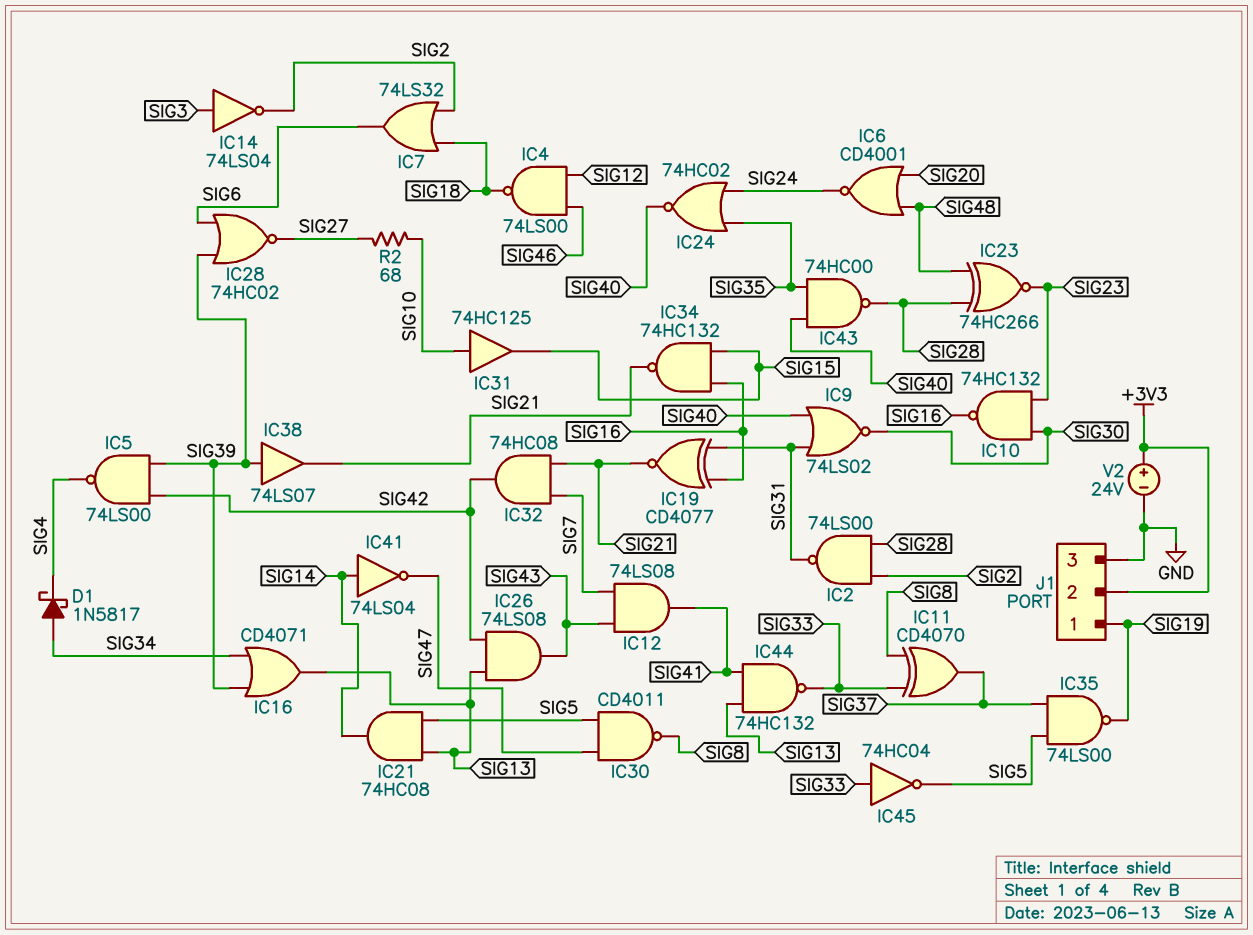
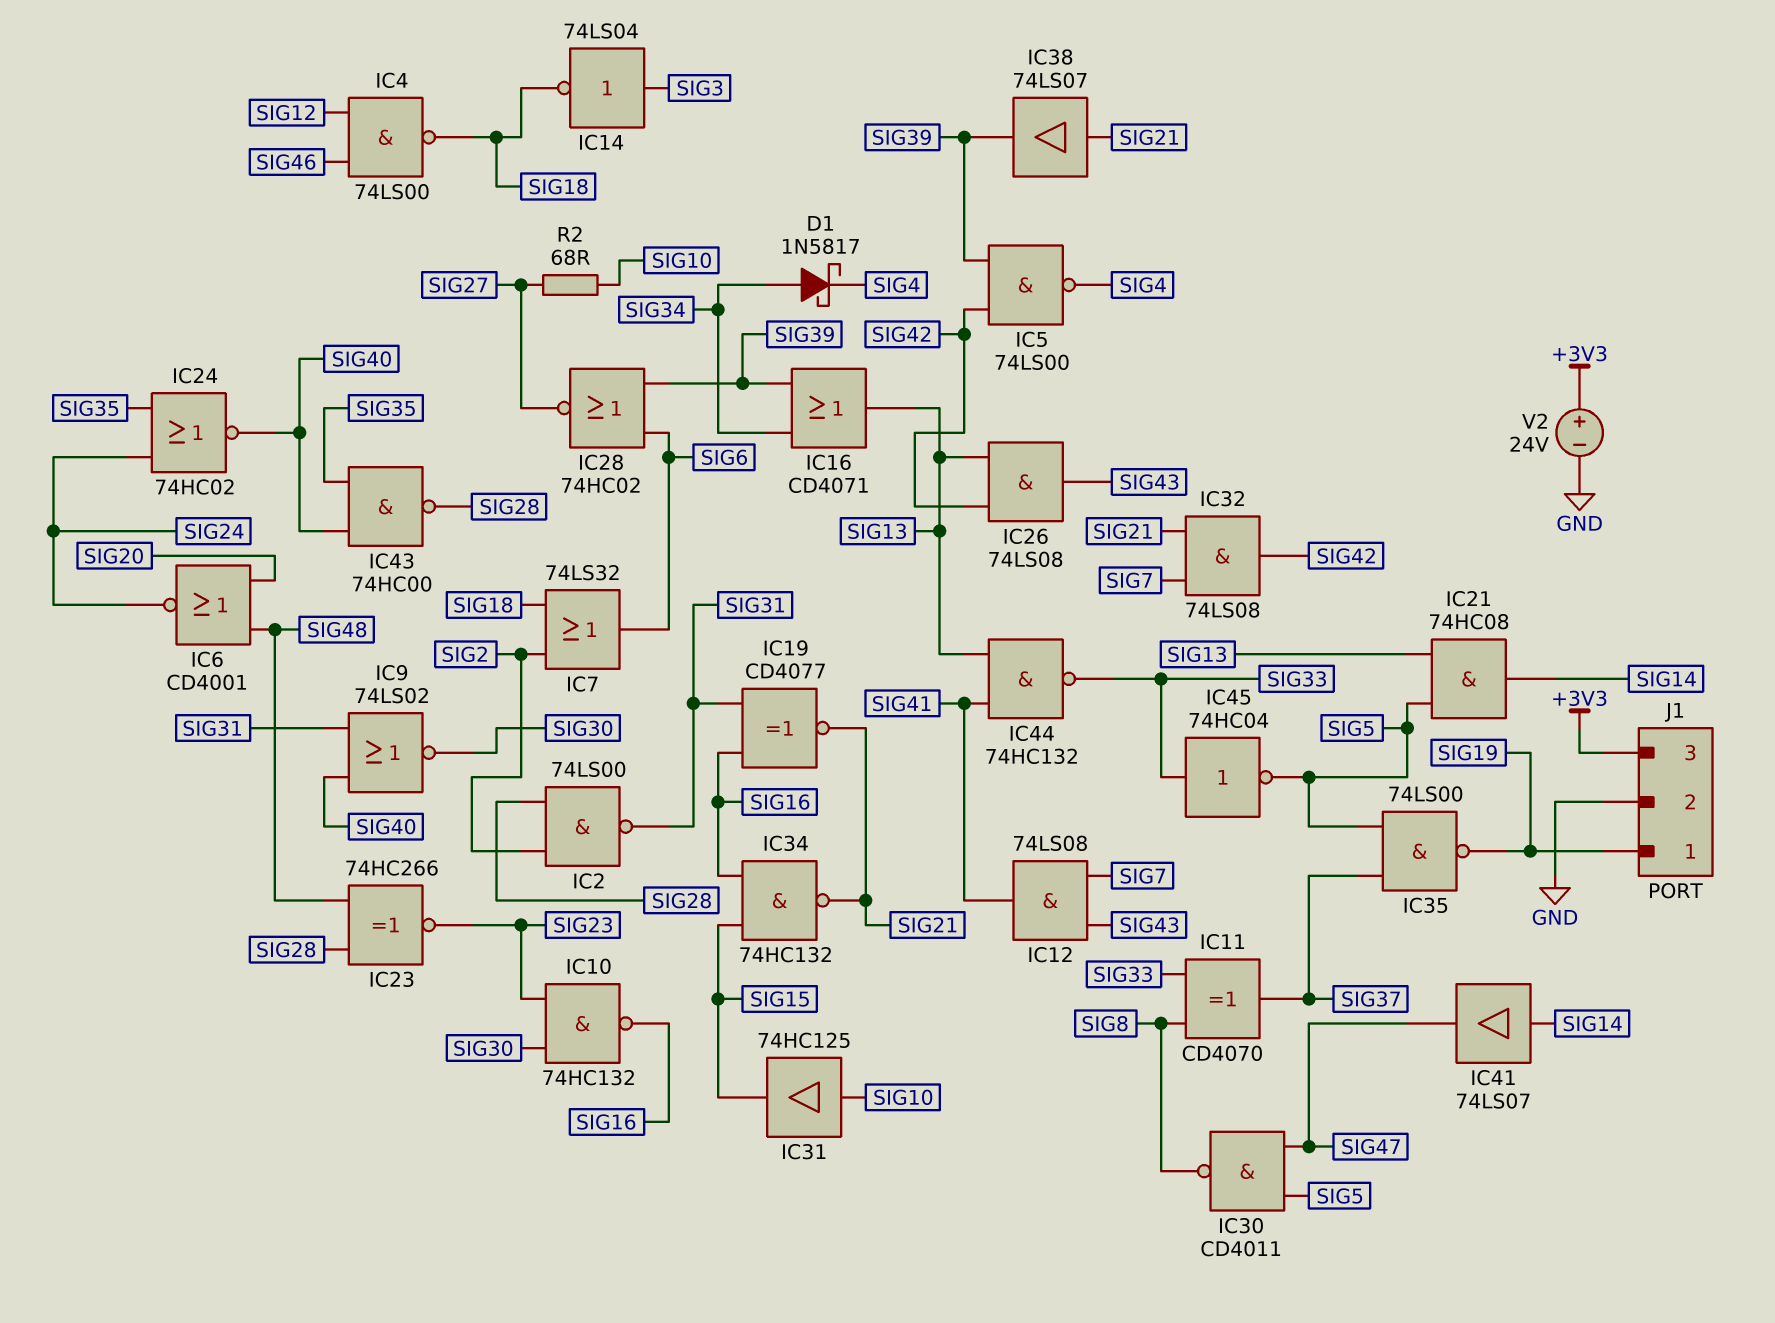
IC14: NOT 74LS04 (in SIG3, out SIG2) -> NOT 74LS04 (in SIG3, out SIG18)
IC32: AND 74HC08 (in SIG7, in SIG21, out SIG42) -> AND 74LS08 (in SIG7, in SIG21, out SIG42)
IC38: buffer 74LS07 (in SIG39, out SIG21) -> buffer 74LS07 (in SIG21, out SIG39)
IC41: NOT 74LS04 (in SIG14, out SIG47) -> buffer 74LS07 (in SIG14, out SIG47)
J1 pin 2: +3V3 -> GND
J1 pin 3: GND -> +3V3

